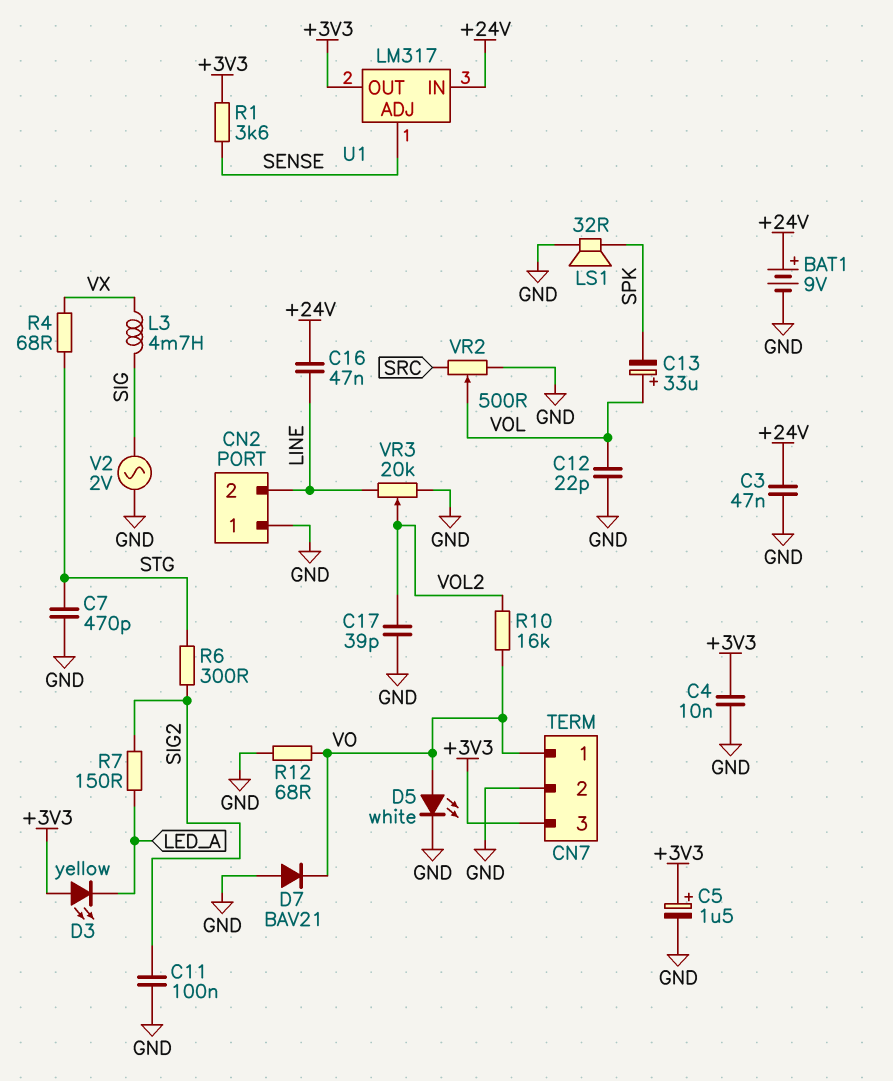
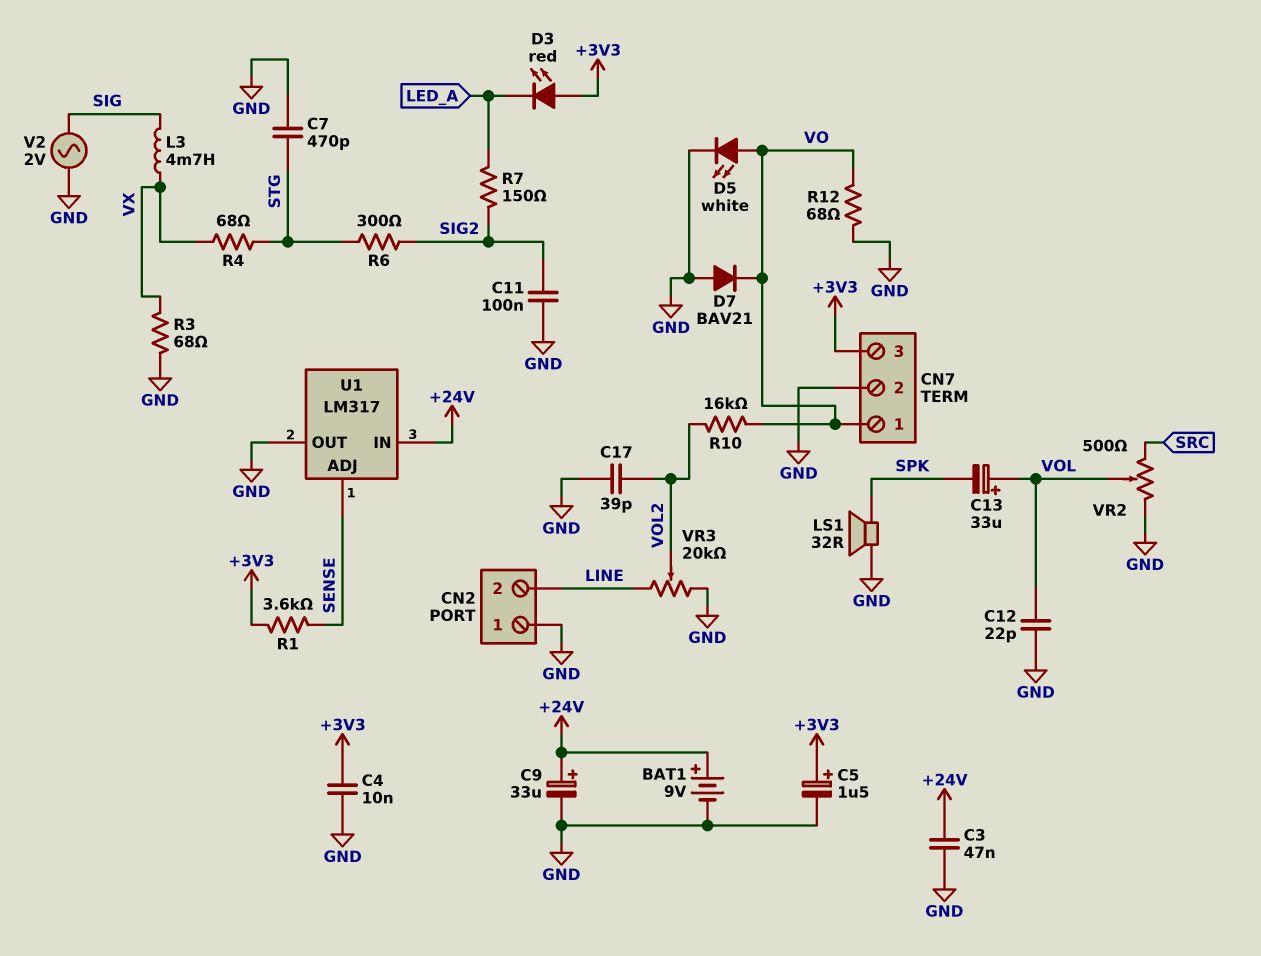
C9: none -> 33uF (plus +24V, minus GND)
C16: 47nF (+24V, LINE) -> none
D3: LED yellow (A +3V3, K LED_A) -> LED red (A +3V3, K LED_A)
R3: none -> 68 (GND, VX)
U1 pin OUT: +3V3 -> GND

